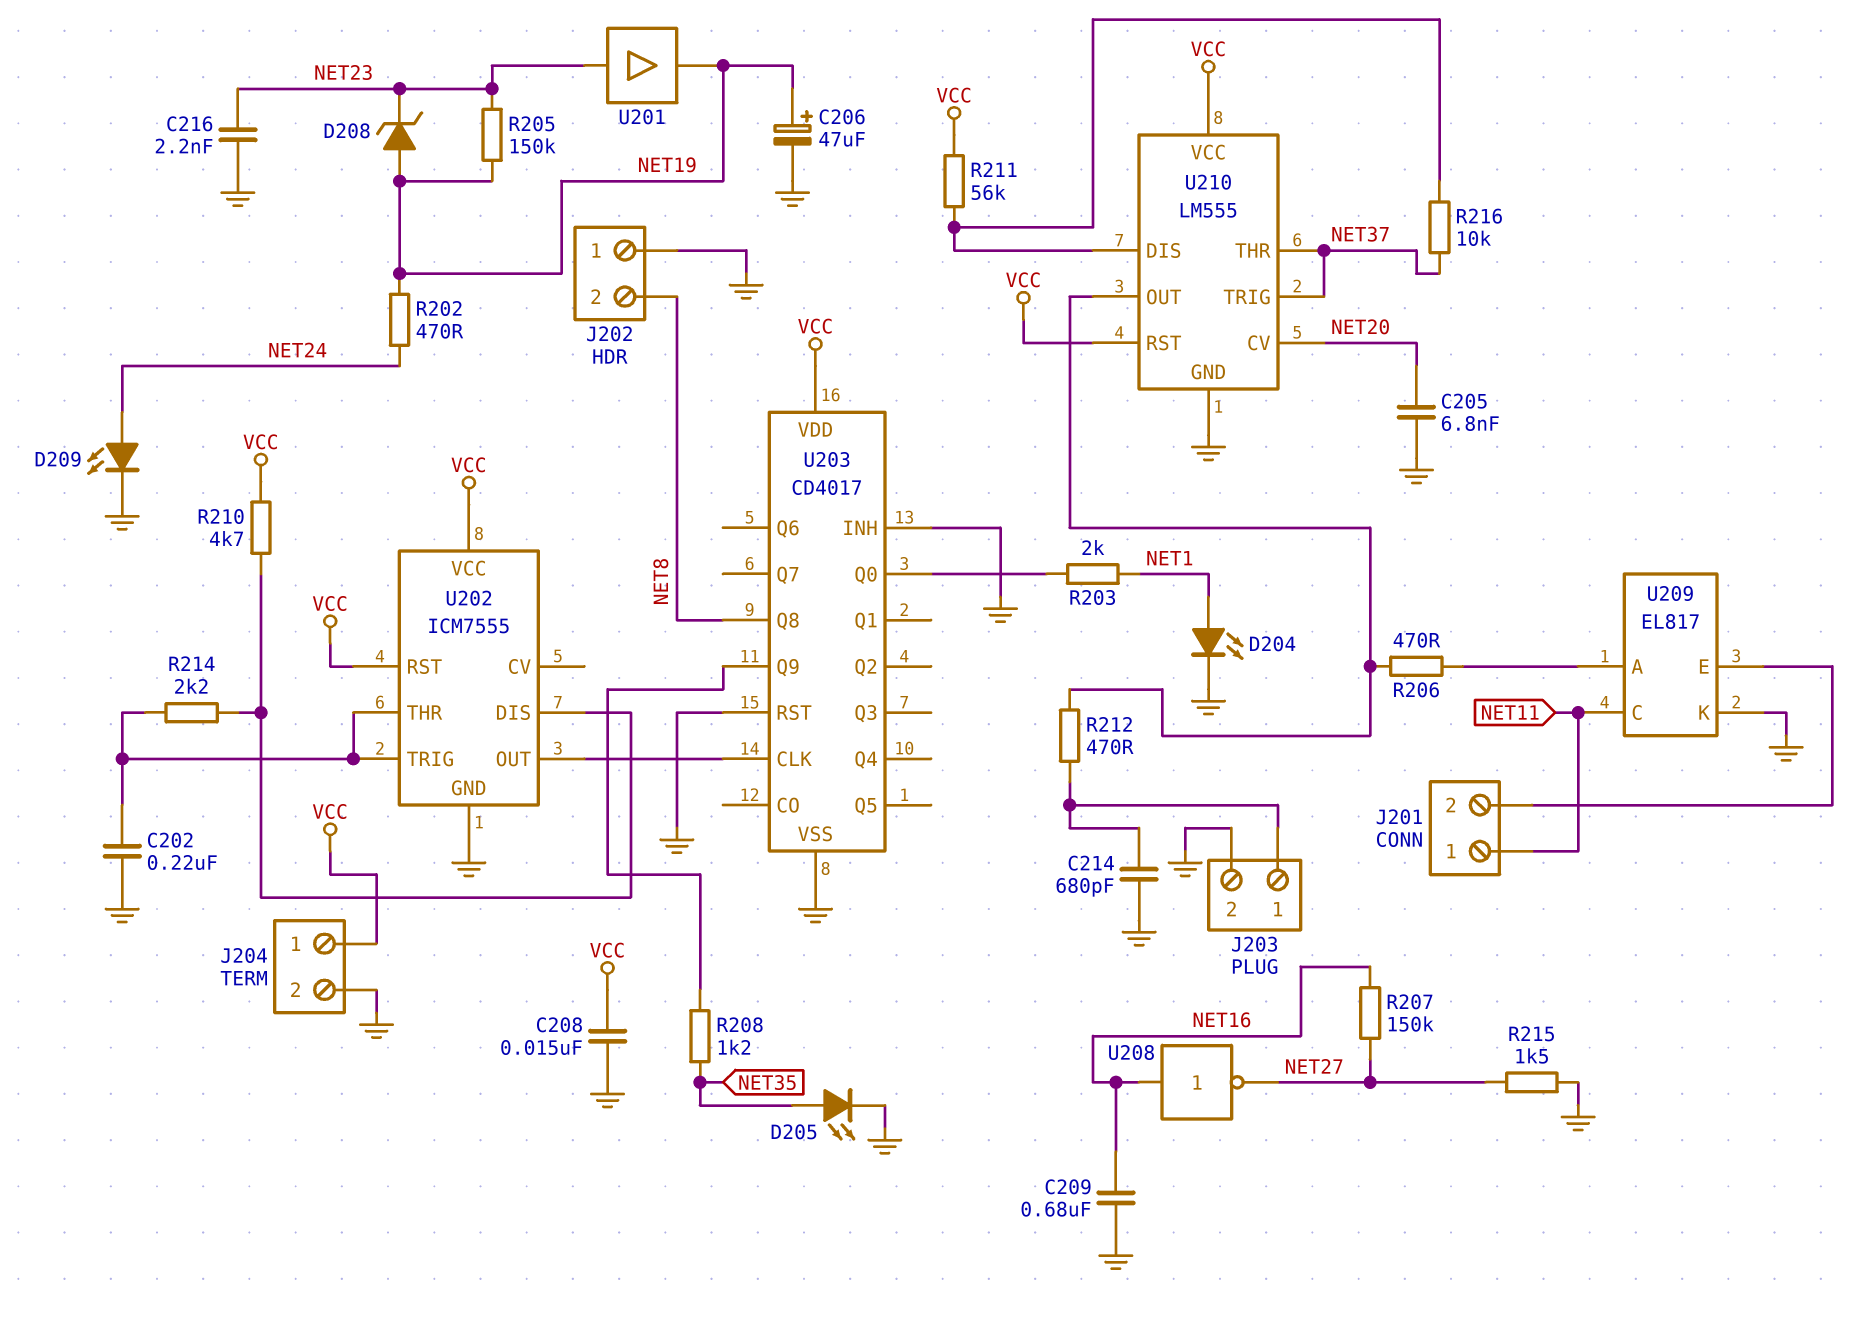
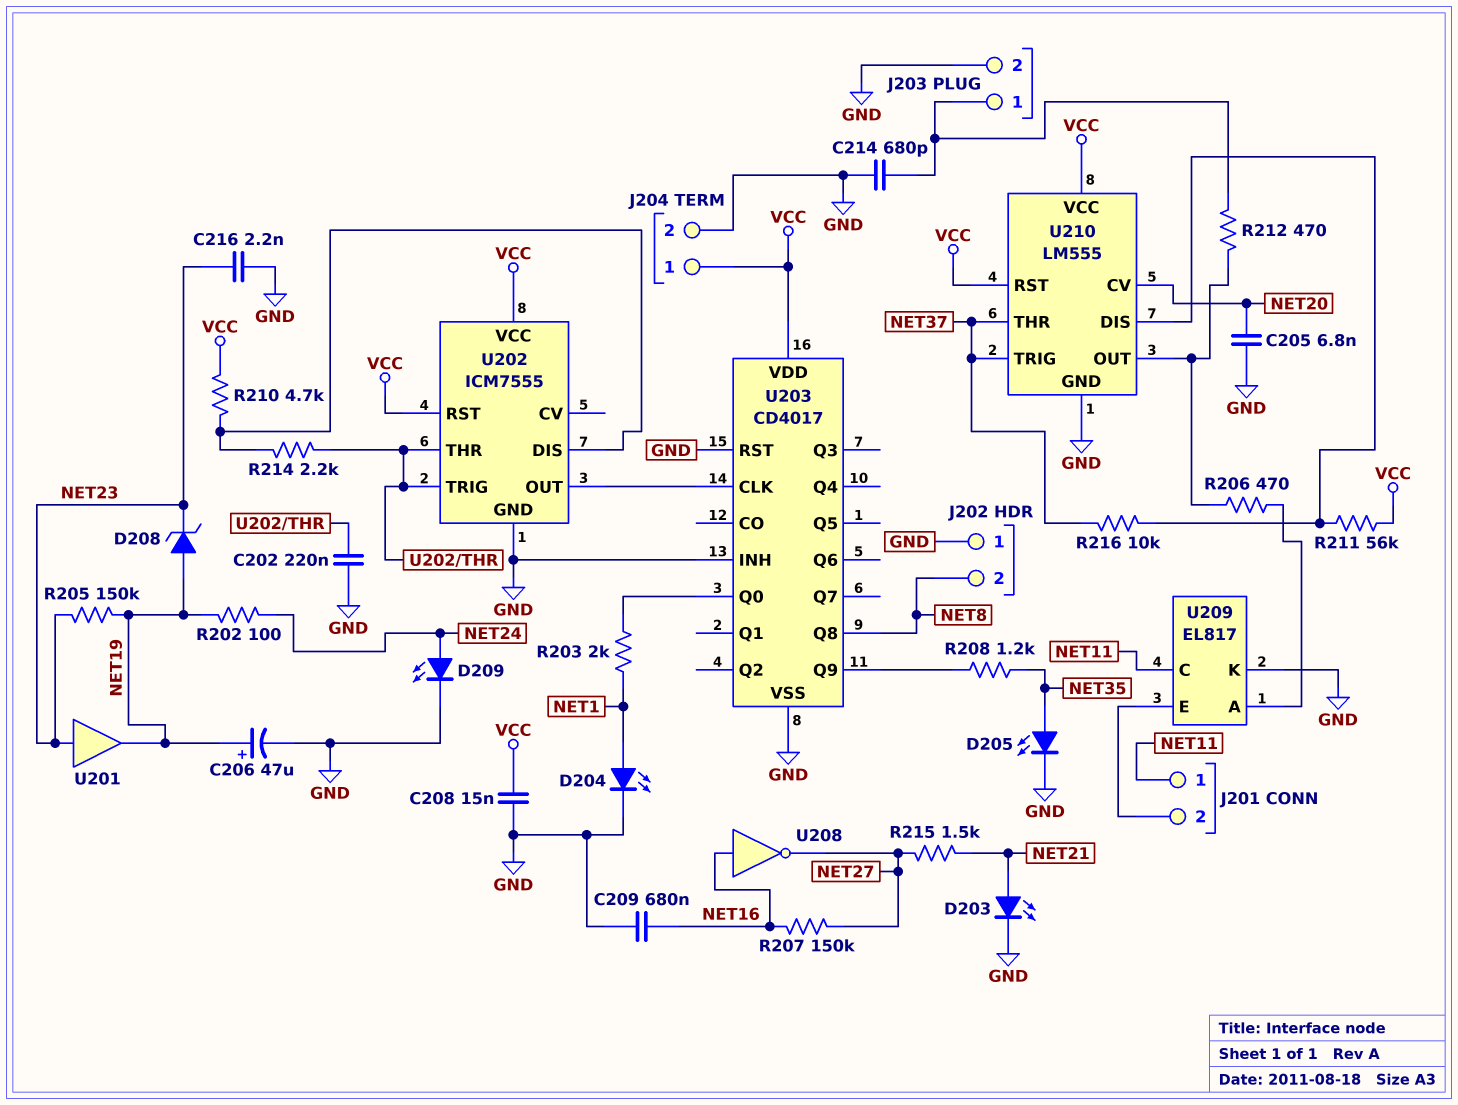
D203: none -> LED (A NET21, K GND)
R202: 470 (NET19, NET24) -> 100 (NET19, NET24)
R215: 1.5k (GND, NET27) -> 1.5k (NET21, NET27)

